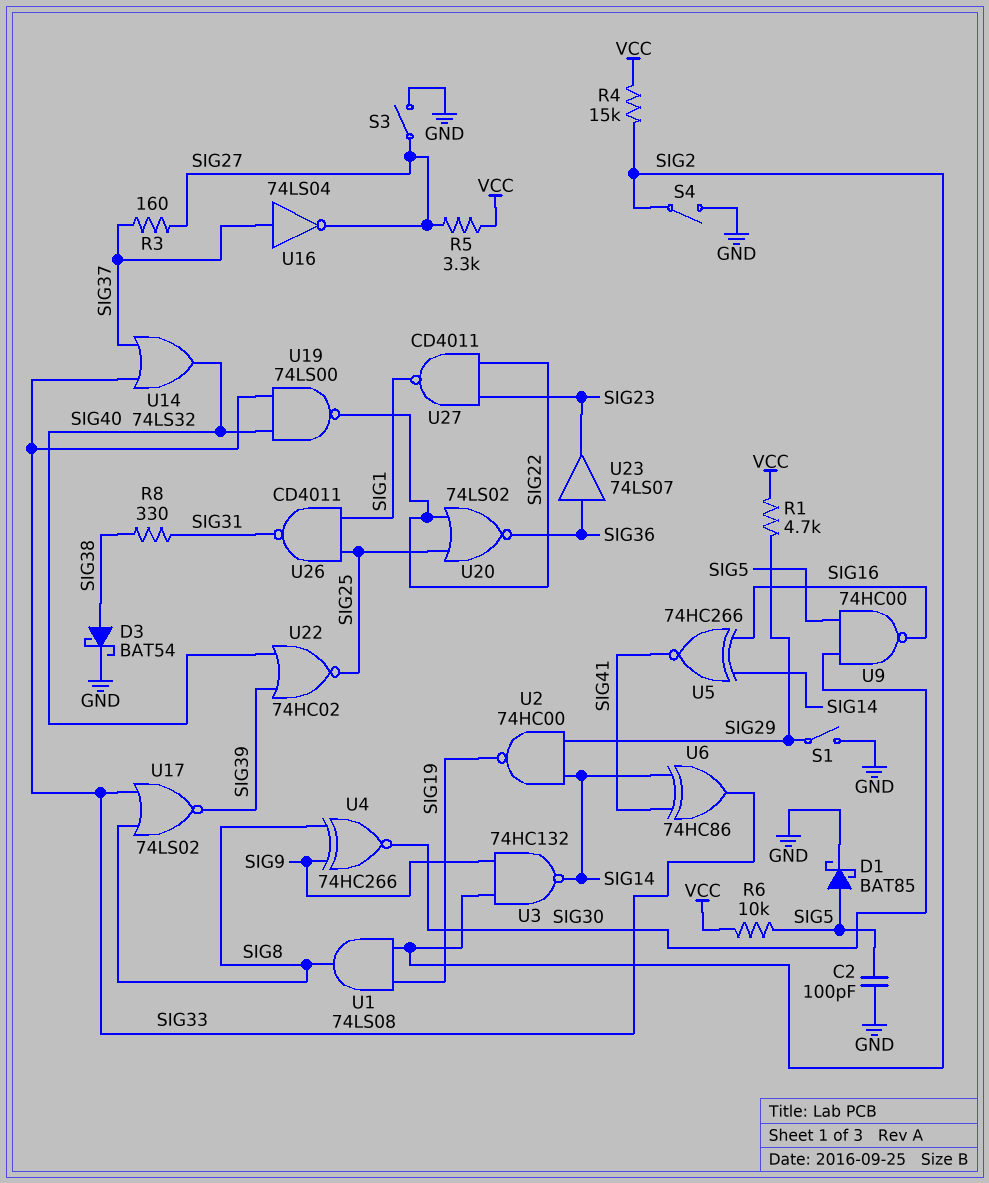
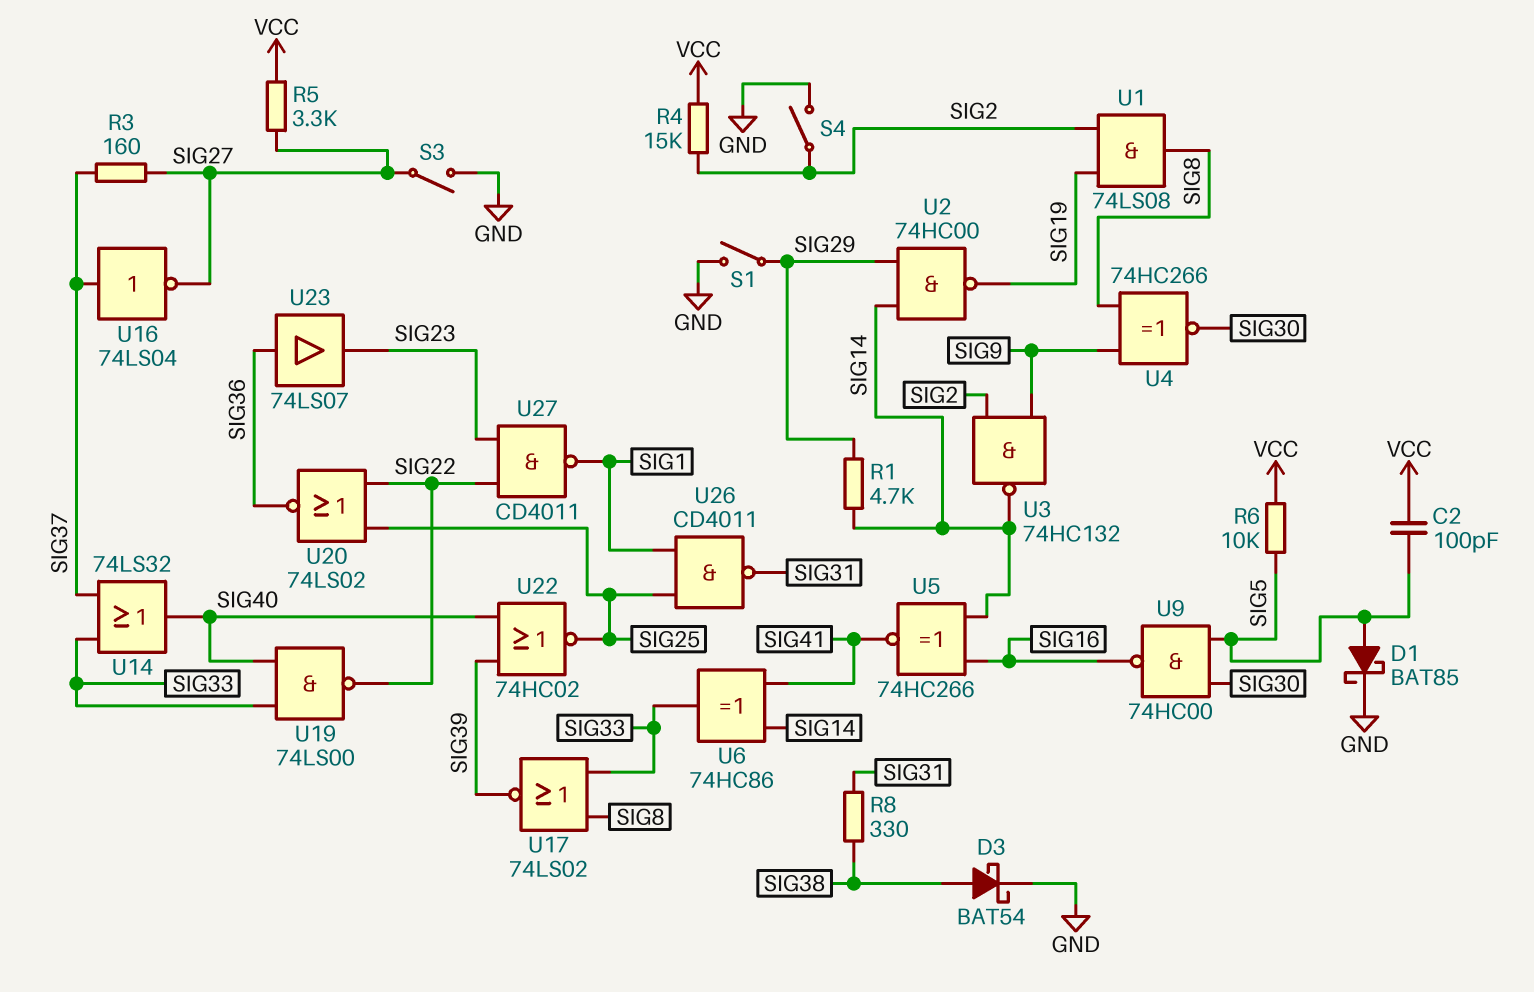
C2: 100pF (GND, SIG5) -> 100pF (SIG5, VCC)
R1: 4.7k (SIG29, VCC) -> 4.7k (SIG14, SIG29)

